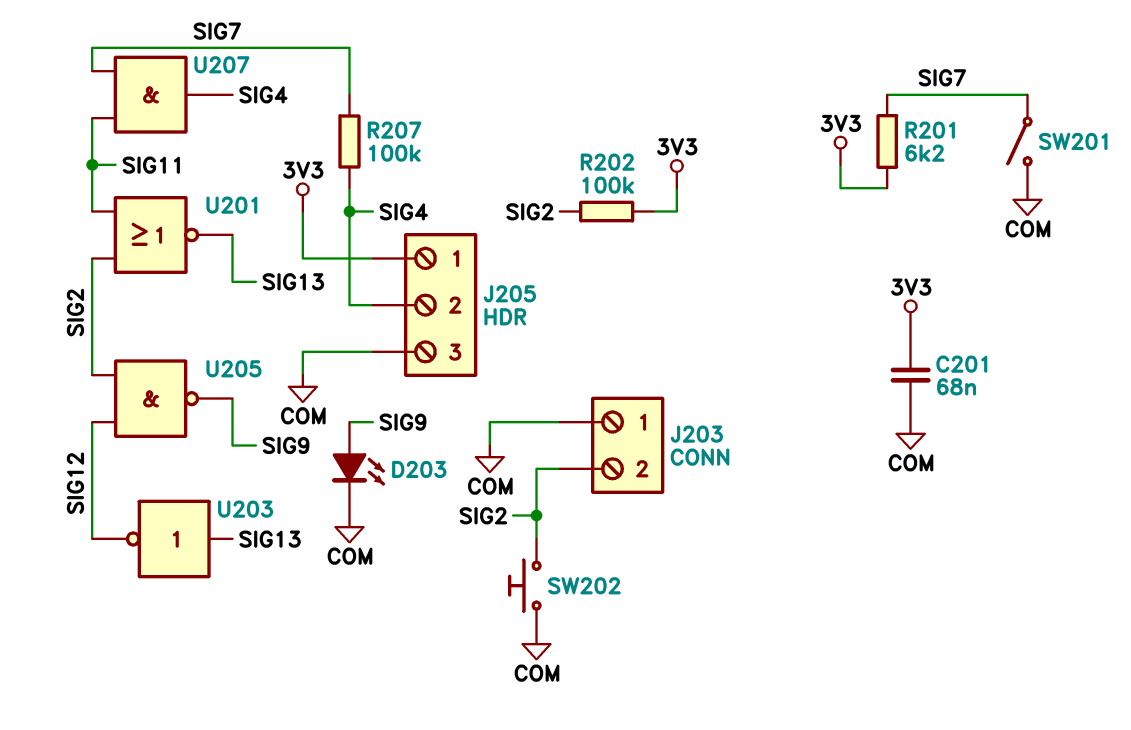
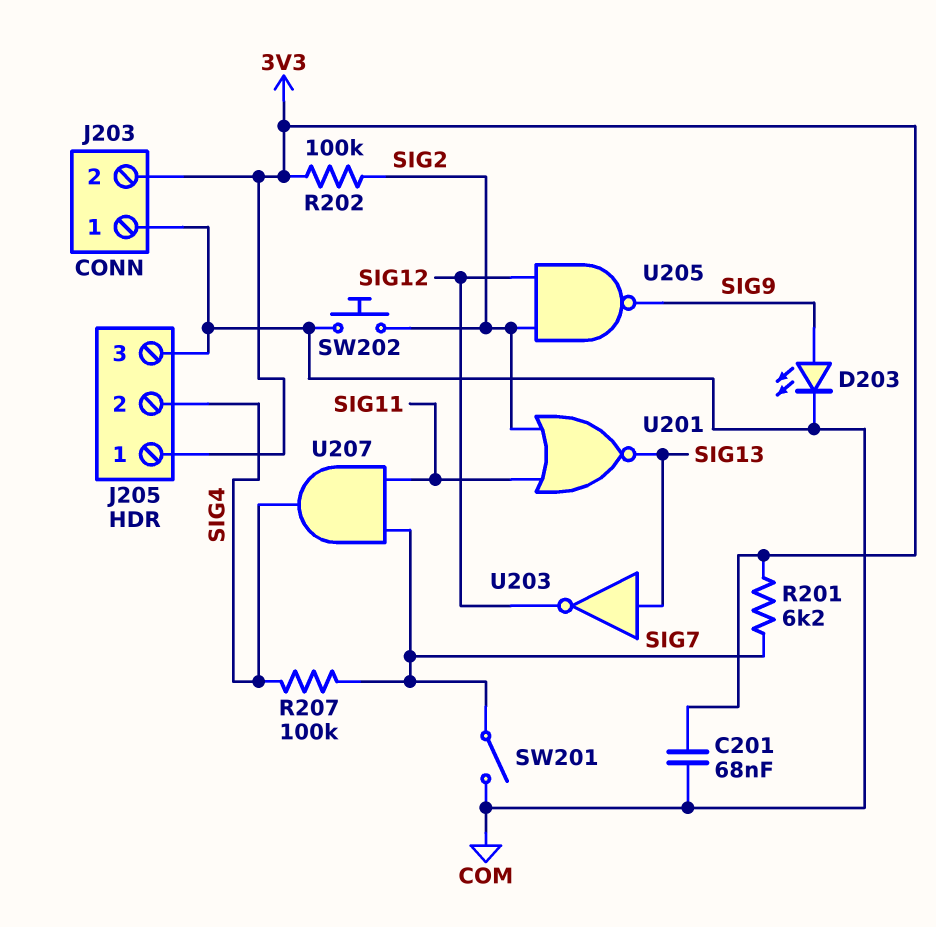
J203 pin 2: SIG2 -> 3V3

